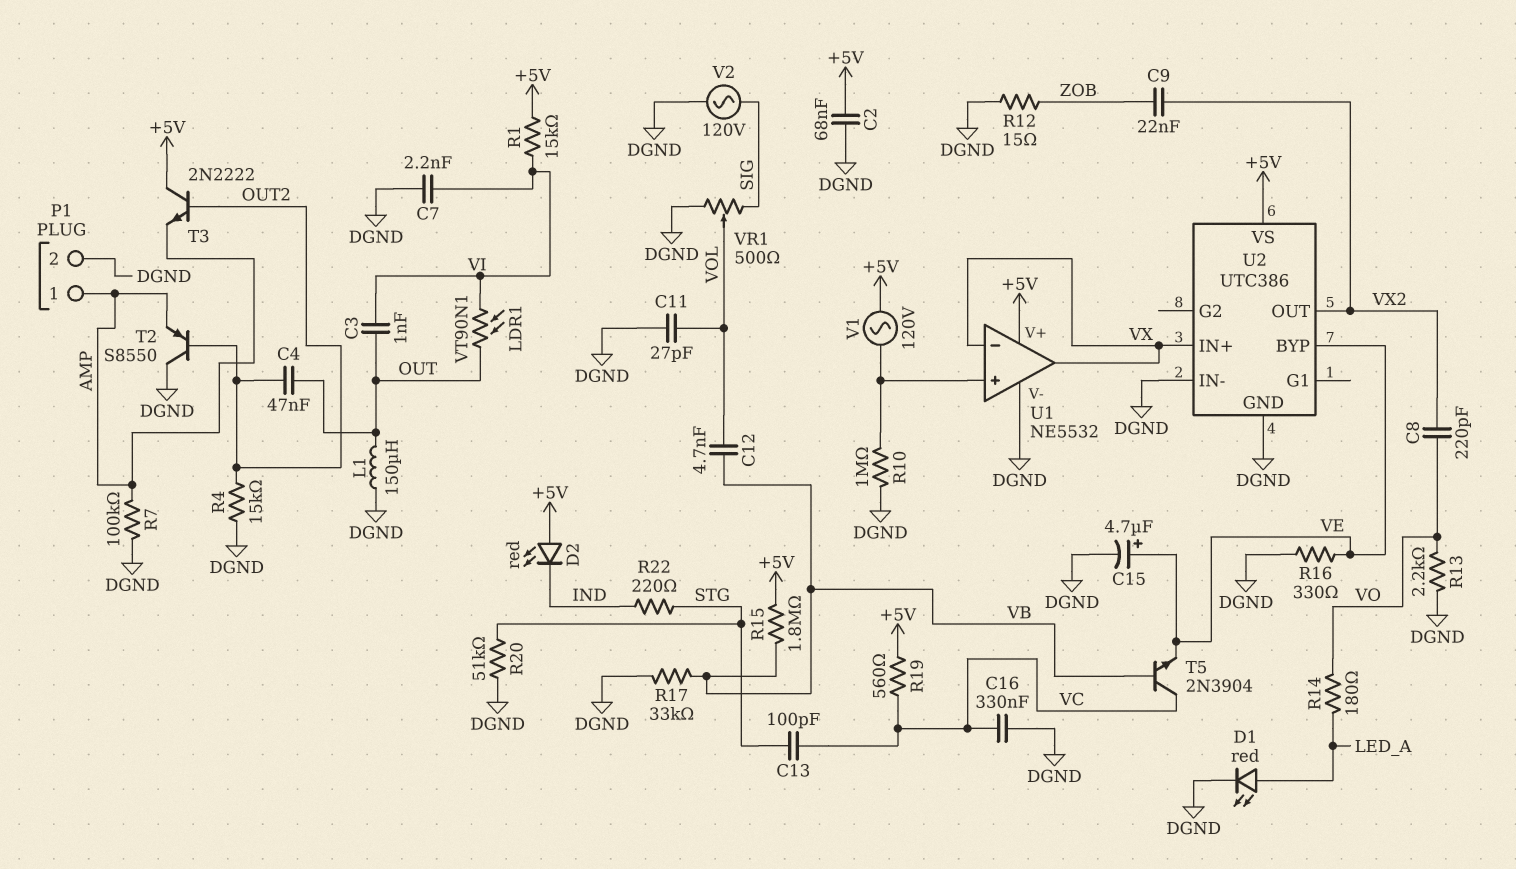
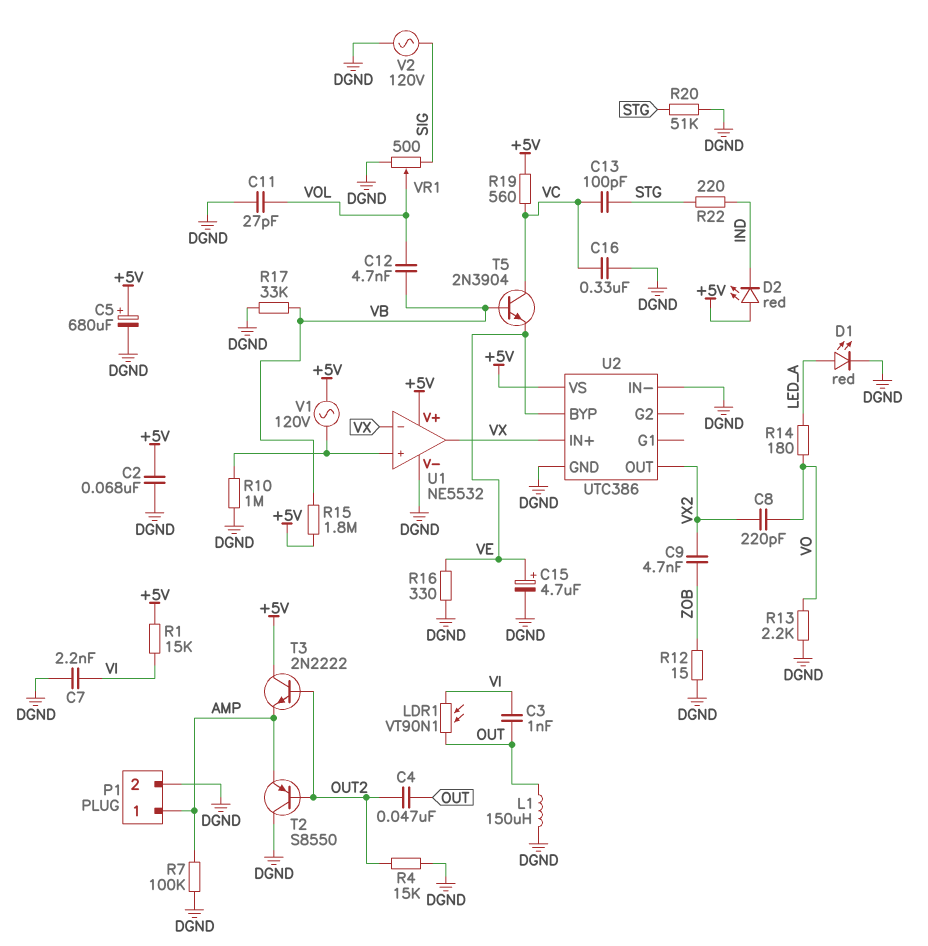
C5: none -> 680uF (plus +5V, minus DGND)
C9: 22nF (VX2, ZOB) -> 4.7nF (VX2, ZOB)

